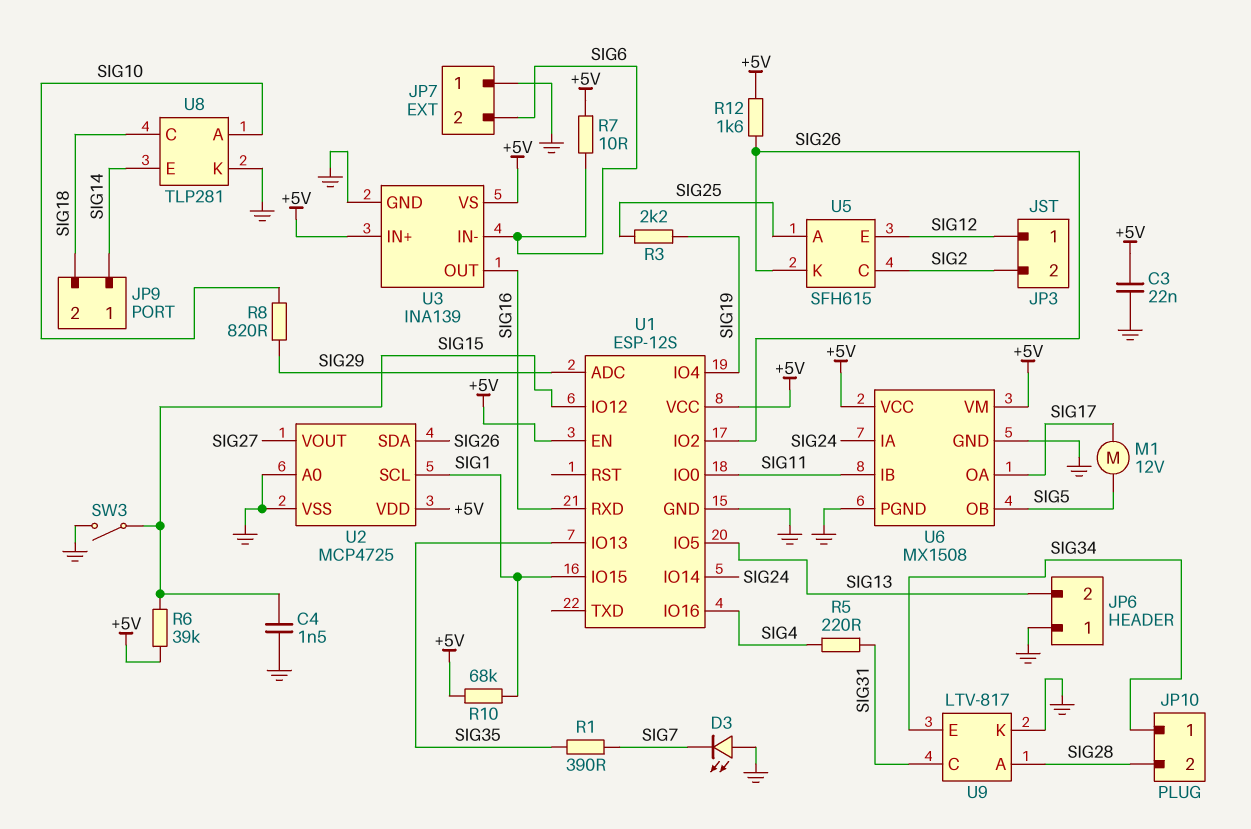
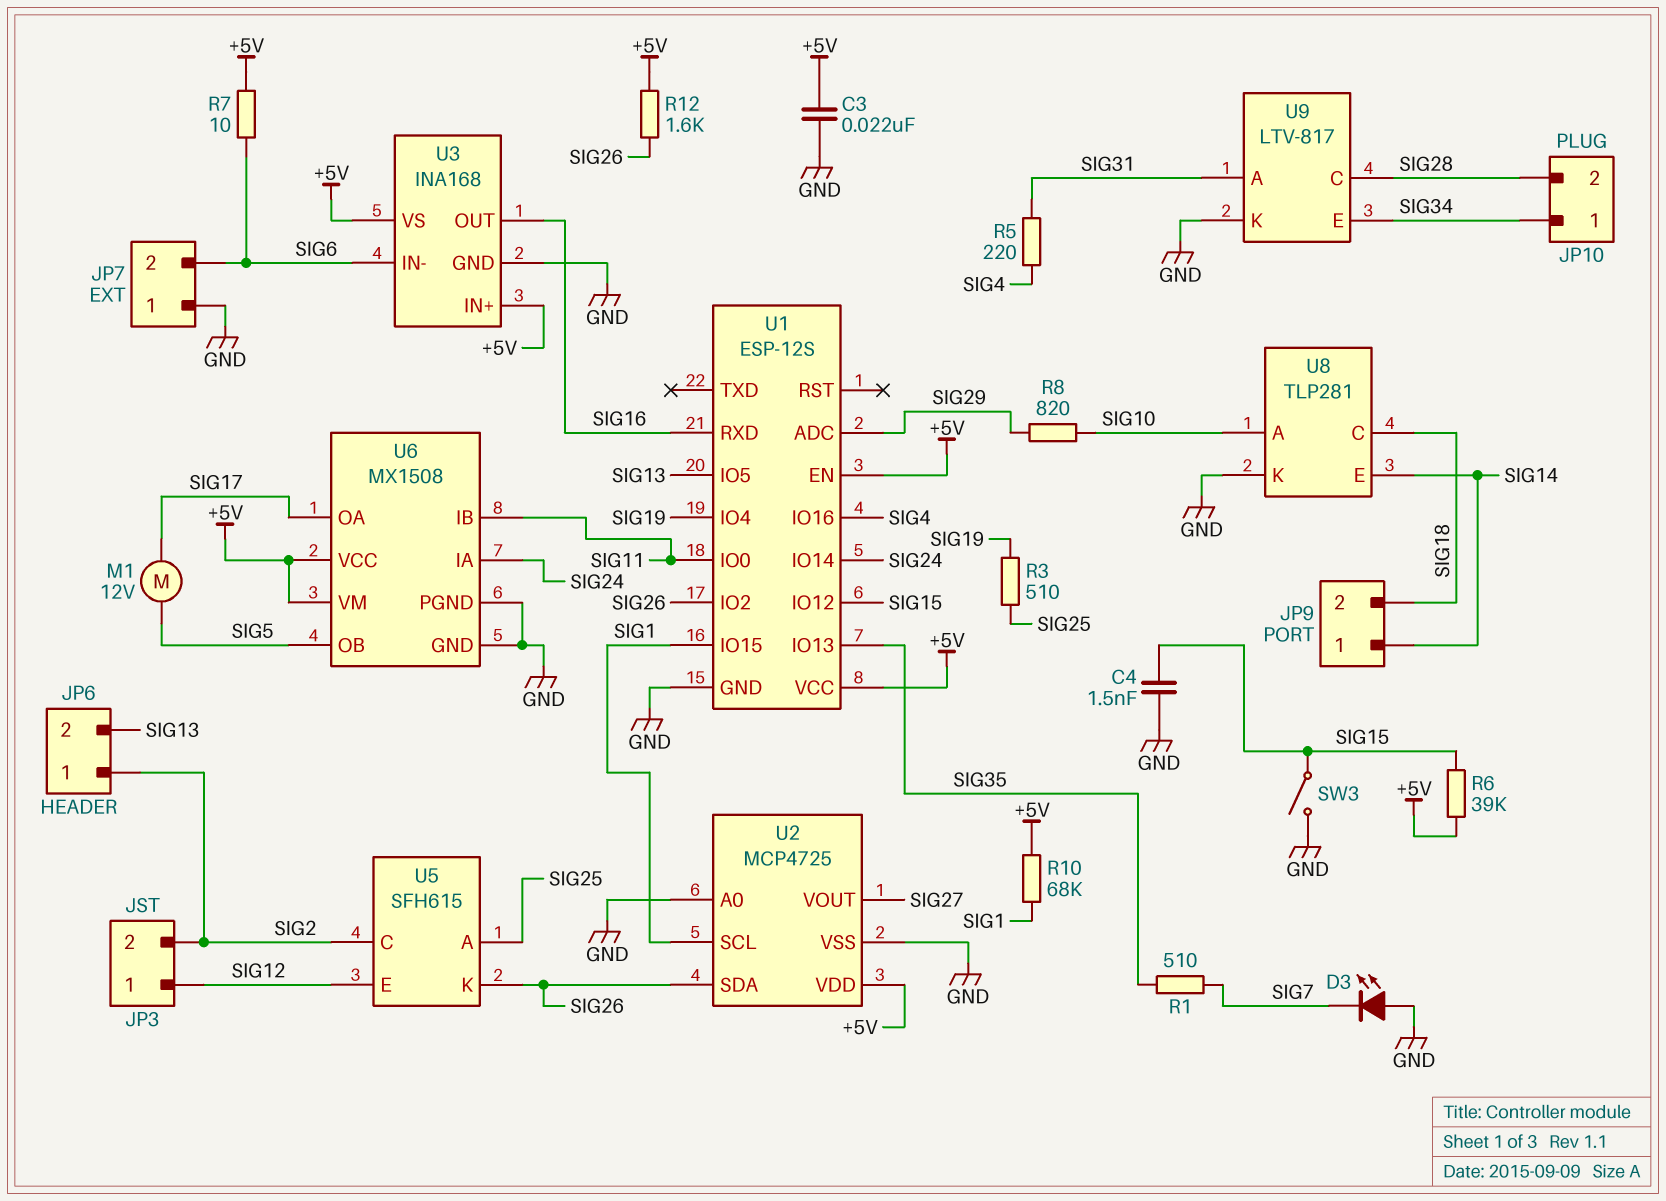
JP6 pin 1: GND -> SIG2
R1: 390 (SIG7, SIG35) -> 510 (SIG7, SIG35)
R3: 2.2k (SIG19, SIG25) -> 510 (SIG19, SIG25)
U3: INA139 -> INA168
U9 pin A: SIG28 -> SIG31
U9 pin C: SIG31 -> SIG28

